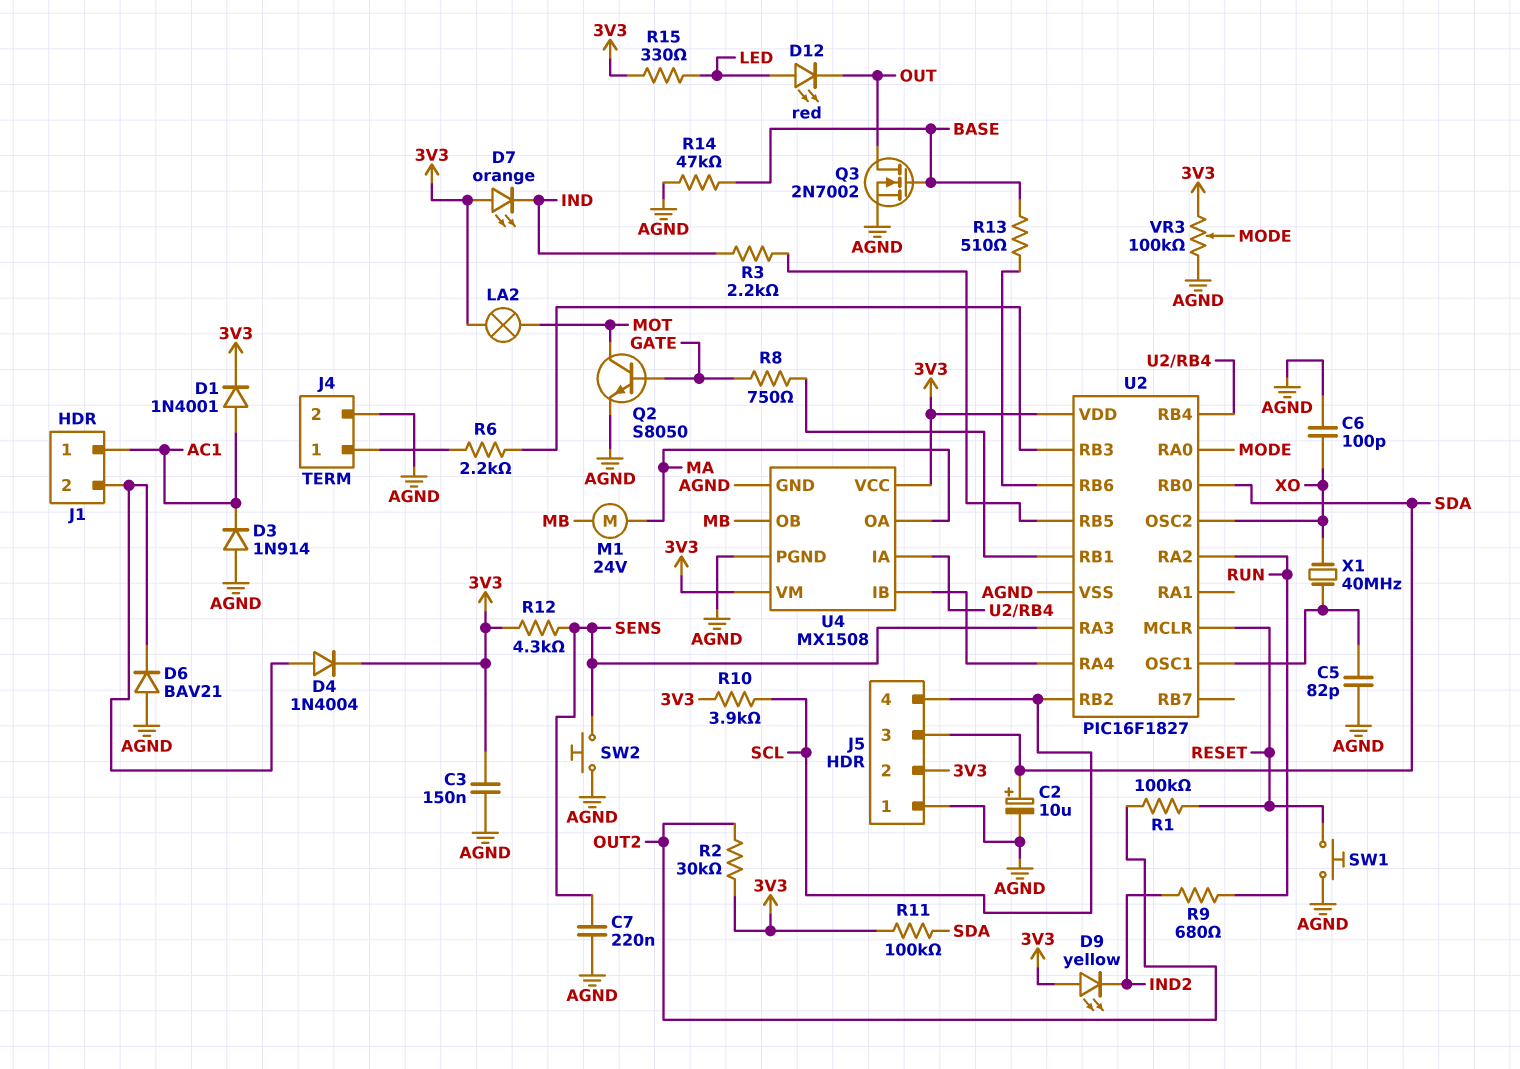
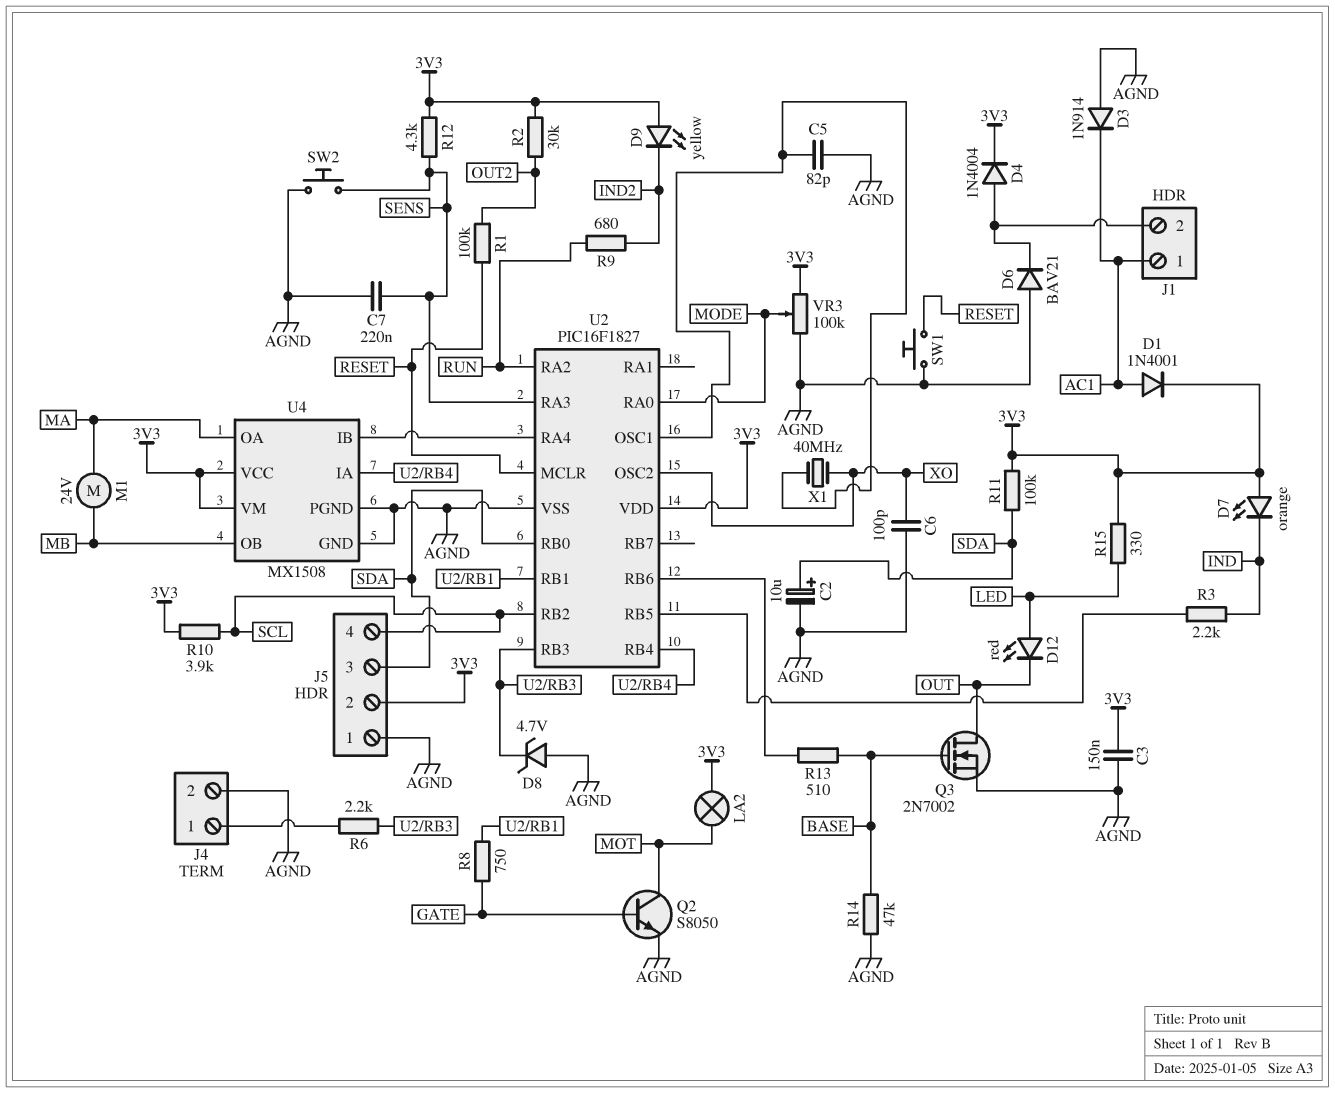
D8: none -> zener 4.7V (A AGND, K U2/RB3)

